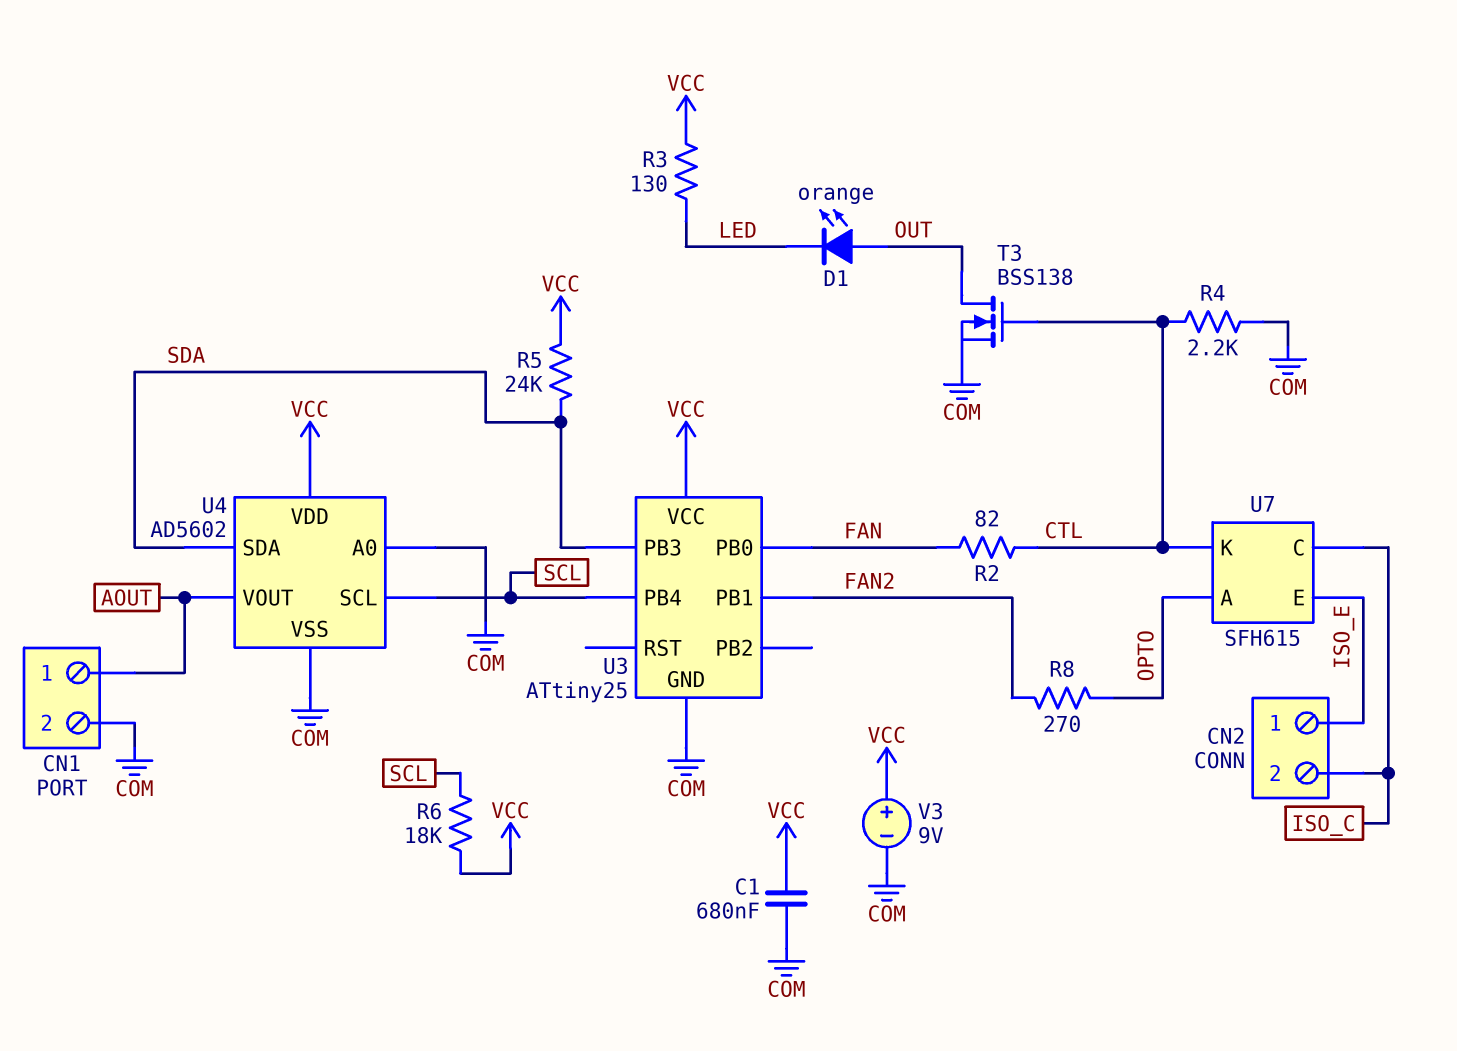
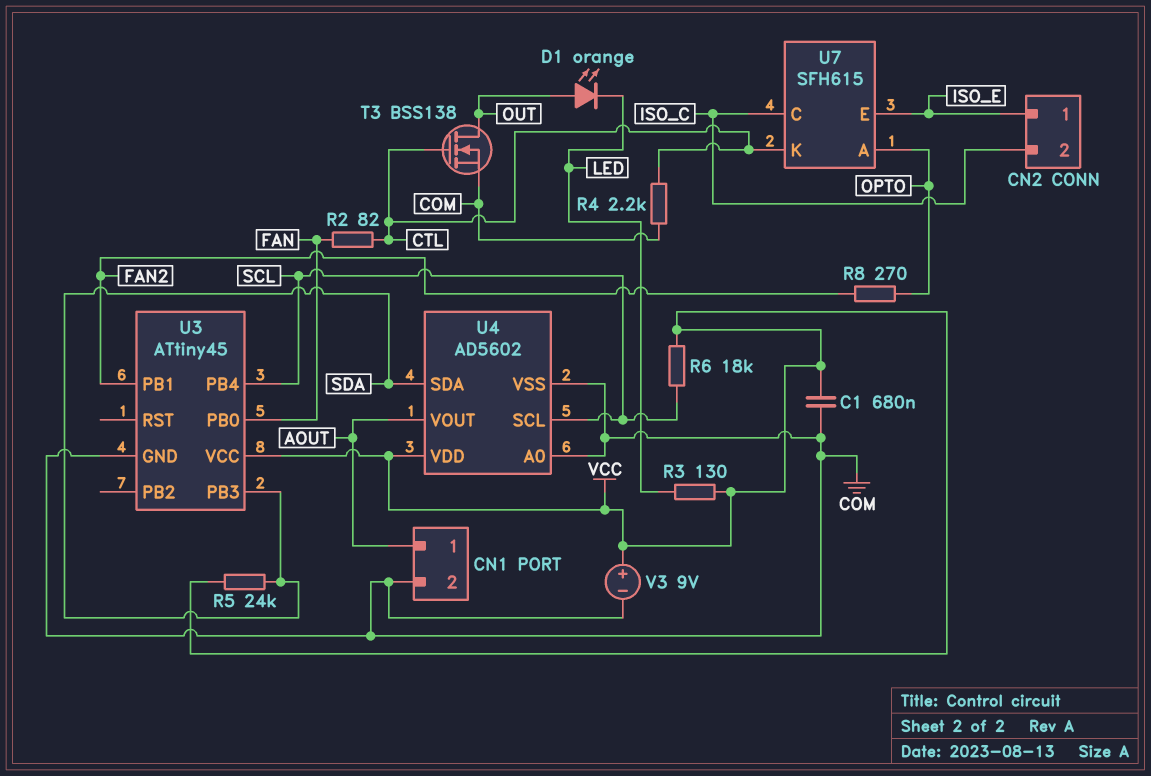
U3: ATtiny25 -> ATtiny45

